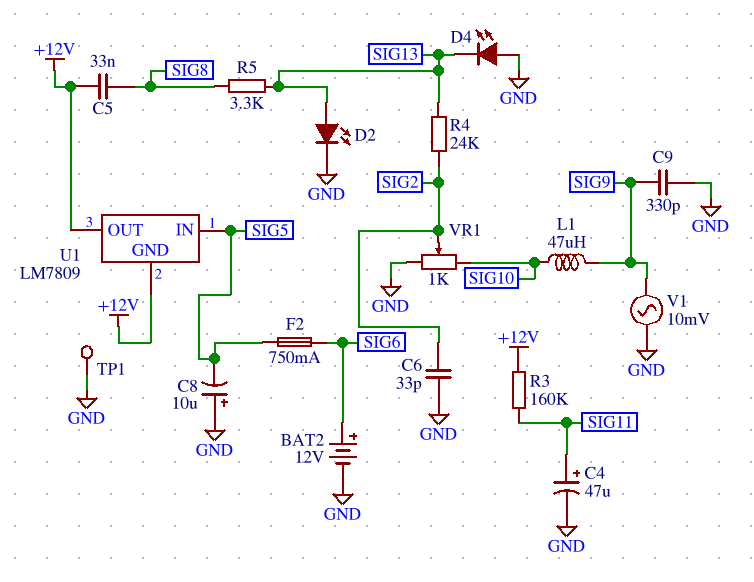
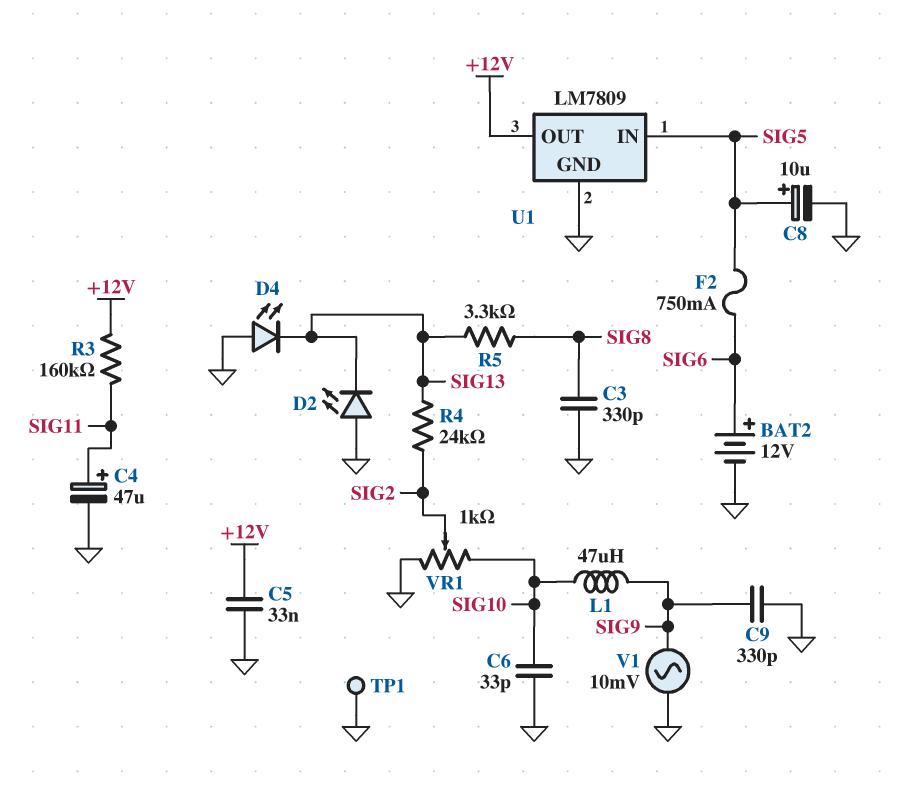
C3: none -> 330pF (GND, SIG8)
C5: 33nF (+12V, SIG8) -> 33nF (+12V, GND)
C6: 33pF (GND, SIG2) -> 33pF (GND, SIG10)
C8: 10uF (plus GND, minus SIG5) -> 10uF (plus SIG5, minus GND)
D2: LED (A SIG13, K GND) -> LED (A GND, K SIG13)
U1 pin GND: +12V -> GND

